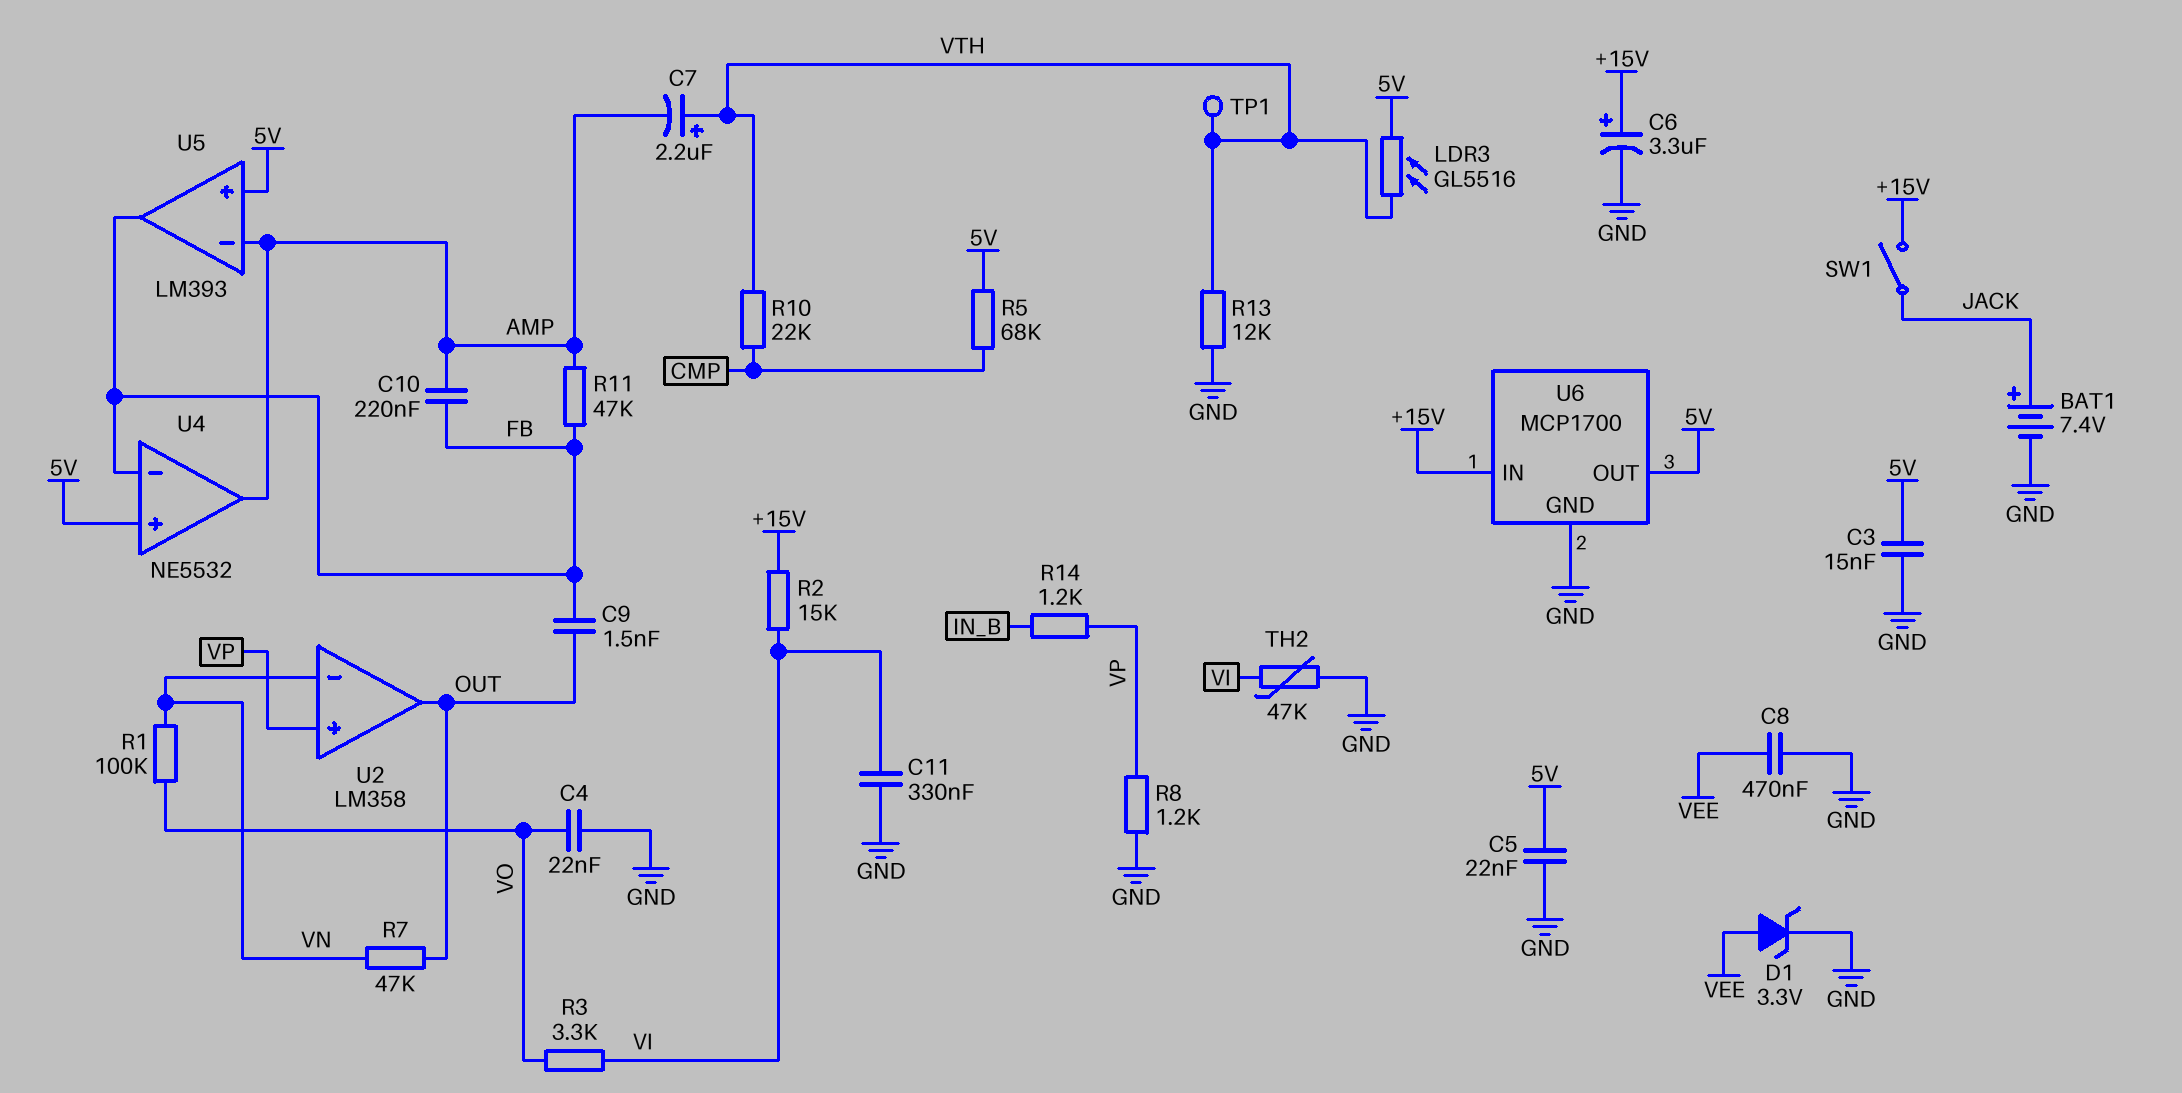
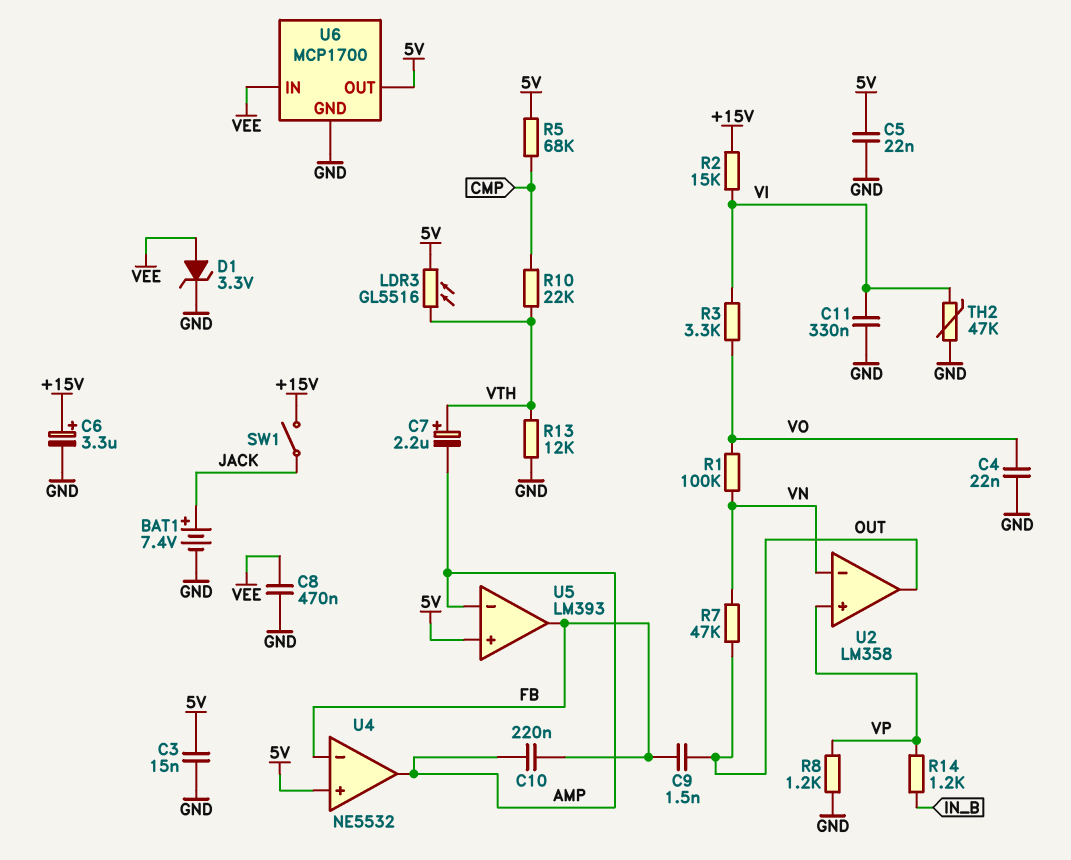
R11: 47k (AMP, FB) -> none
TP1: test point (VTH) -> none
U6 pin IN: +15V -> VEE

